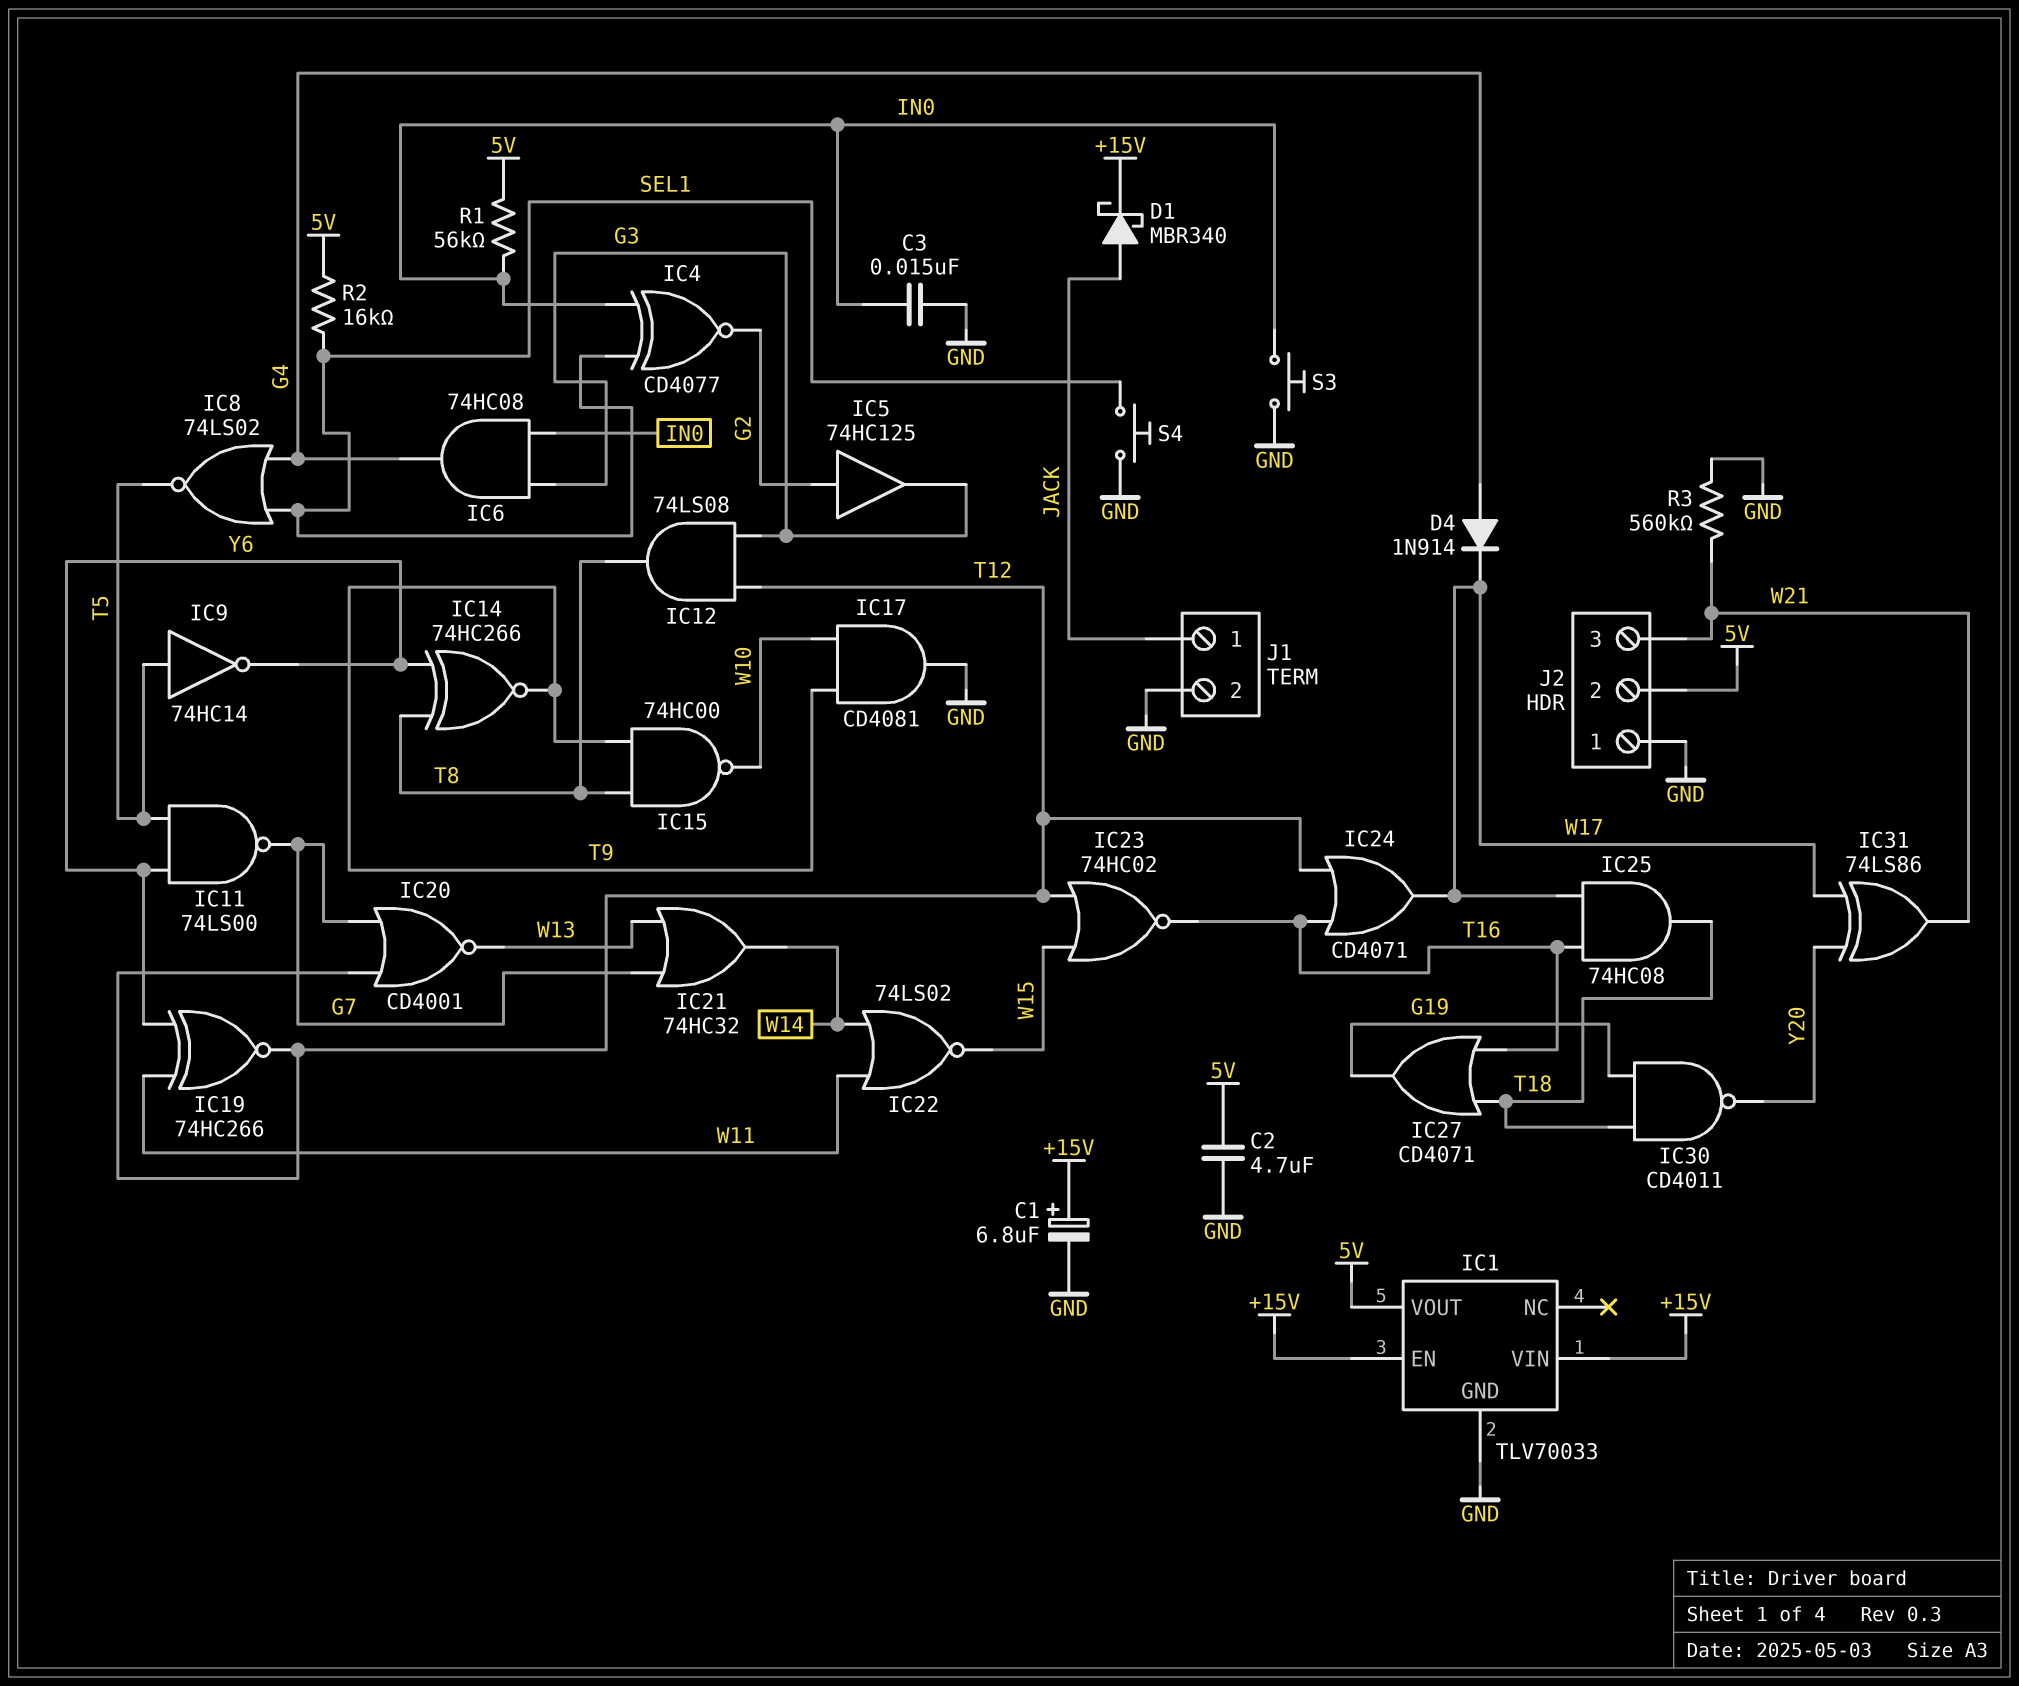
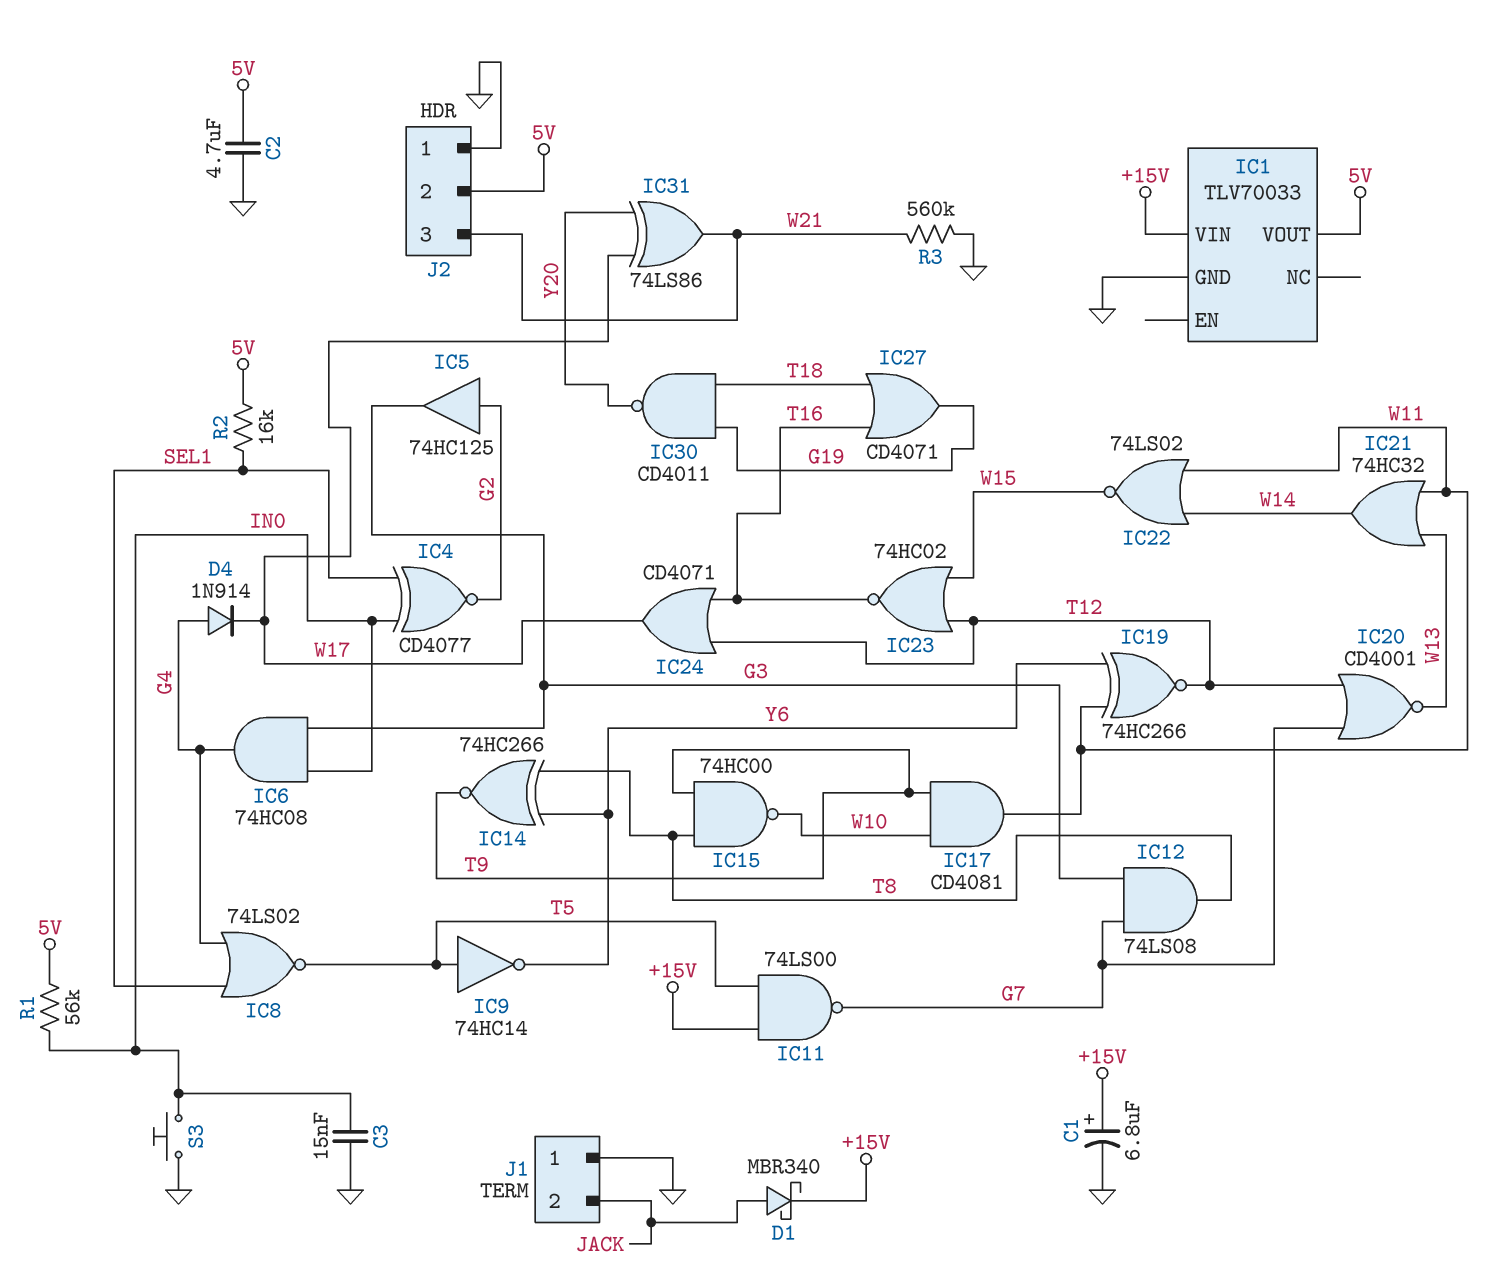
IC1 pin EN: +15V -> none
IC11: NAND 74LS00 (in T5, in Y6, out G7) -> NAND 74LS00 (in +15V, in T5, out G7)
IC12: AND 74LS08 (in G3, in T12, out T8) -> AND 74LS08 (in G3, in G7, out T8)
IC17: AND CD4081 (in T9, in W10, out GND) -> AND CD4081 (in T9, in W10, out W11)
IC21: OR 74HC32 (in G7, in W13, out W14) -> OR 74HC32 (in W11, in W13, out W14)
IC25: AND 74HC08 (in T16, in W17, out T18) -> none
J1 pin 1: JACK -> GND
J1 pin 2: GND -> JACK
S4: button (GND, SEL1) -> none

